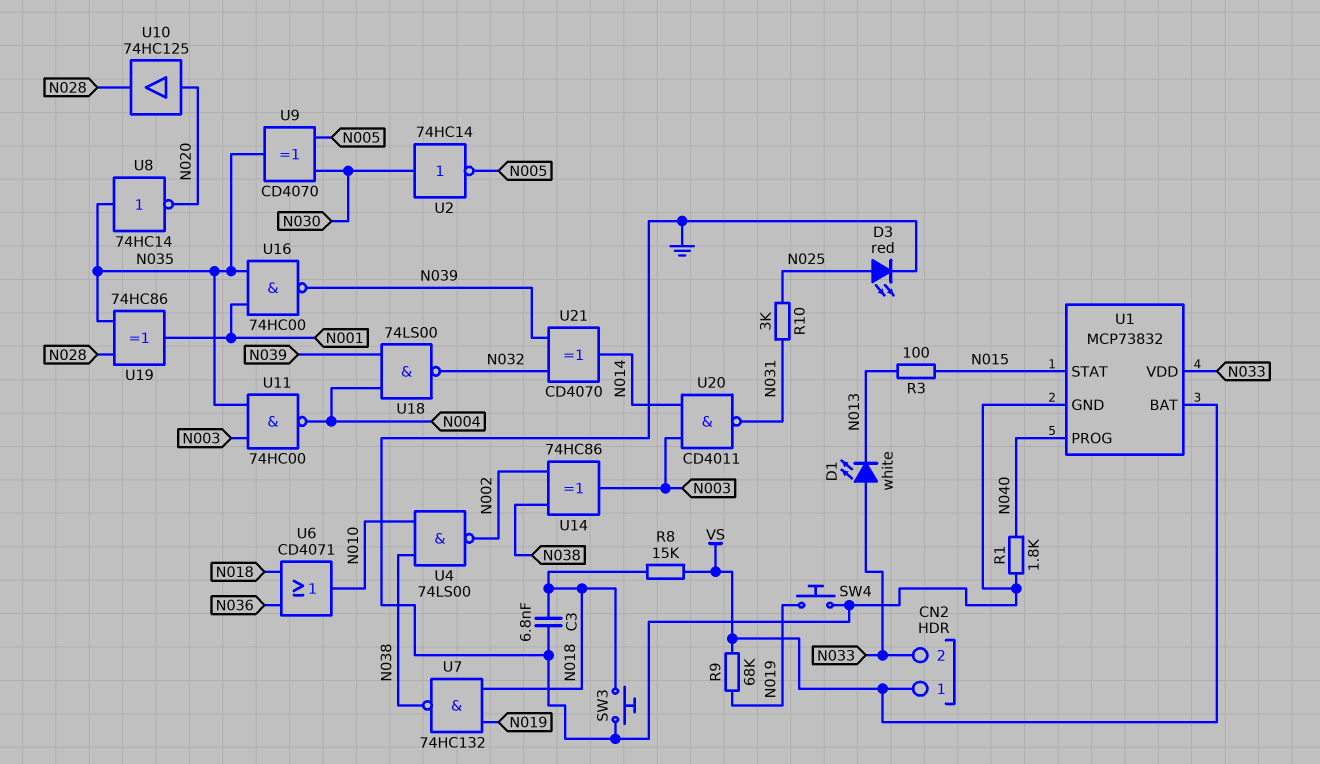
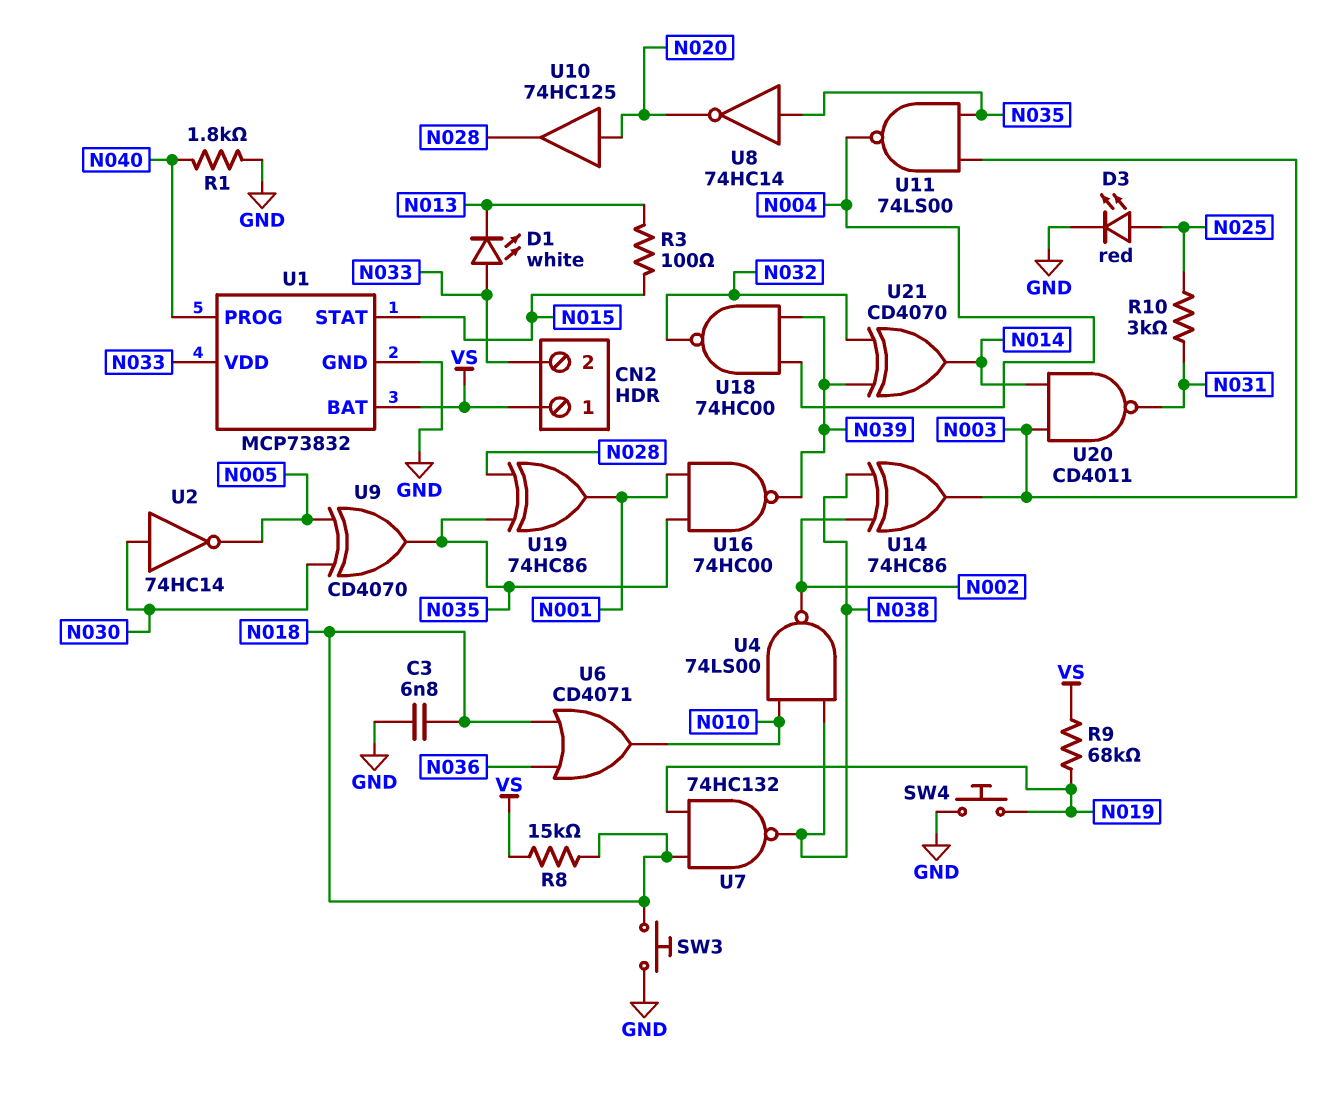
U11: NAND 74HC00 (in N003, in N035, out N004) -> NAND 74LS00 (in N003, in N035, out N004)
U18: NAND 74LS00 (in N004, in N039, out N032) -> NAND 74HC00 (in N004, in N039, out N032)

